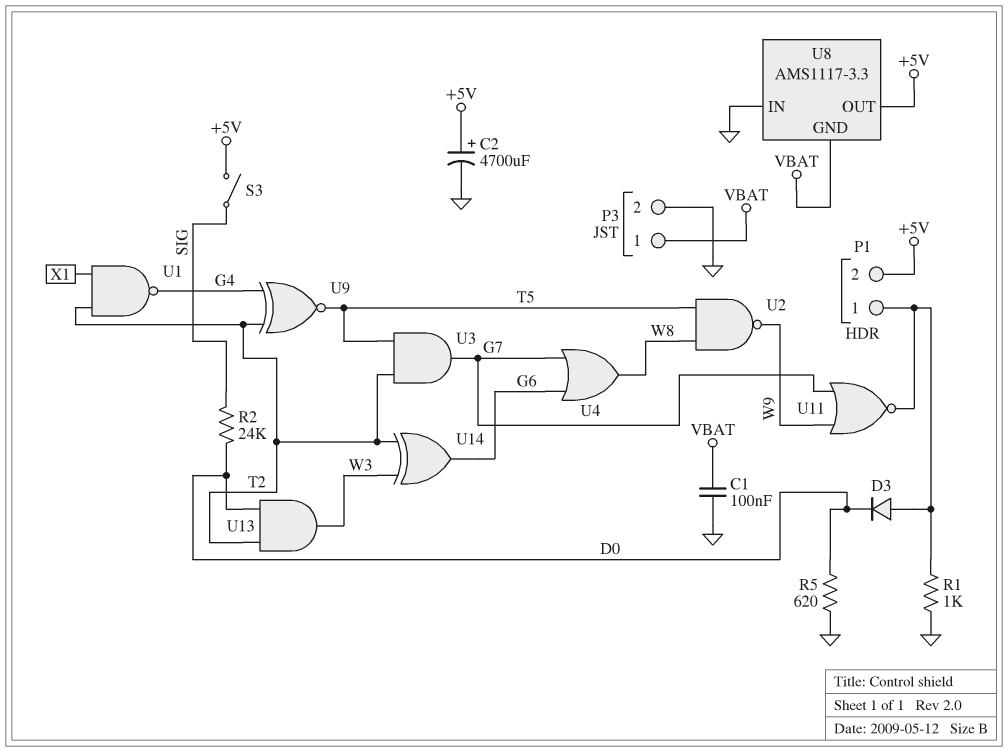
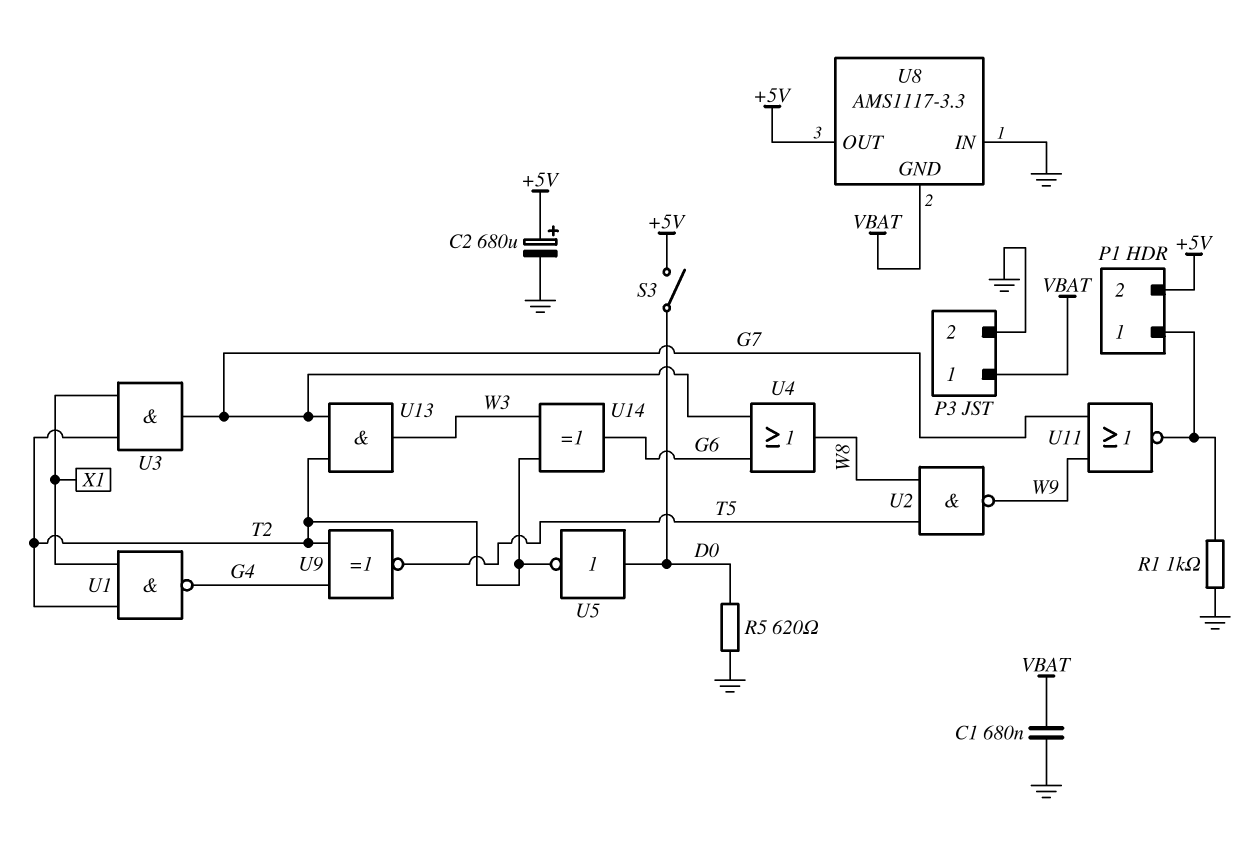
C1: 100nF (GND, VBAT) -> 680nF (GND, VBAT)
C2: 4700uF (plus +5V, minus GND) -> 680uF (plus +5V, minus GND)
D3: diode (A P1/1, K D0) -> none
R2: 24k (D0, SIG) -> none
S3: switch (+5V, SIG) -> switch (+5V, D0)
U3: AND (in T2, in T5, out G7) -> AND (in T2, in X1, out G7)
U5: none -> NOT (in D0, out T2)
U13: AND (in D0, in T2, out W3) -> AND (in G7, in T2, out W3)

